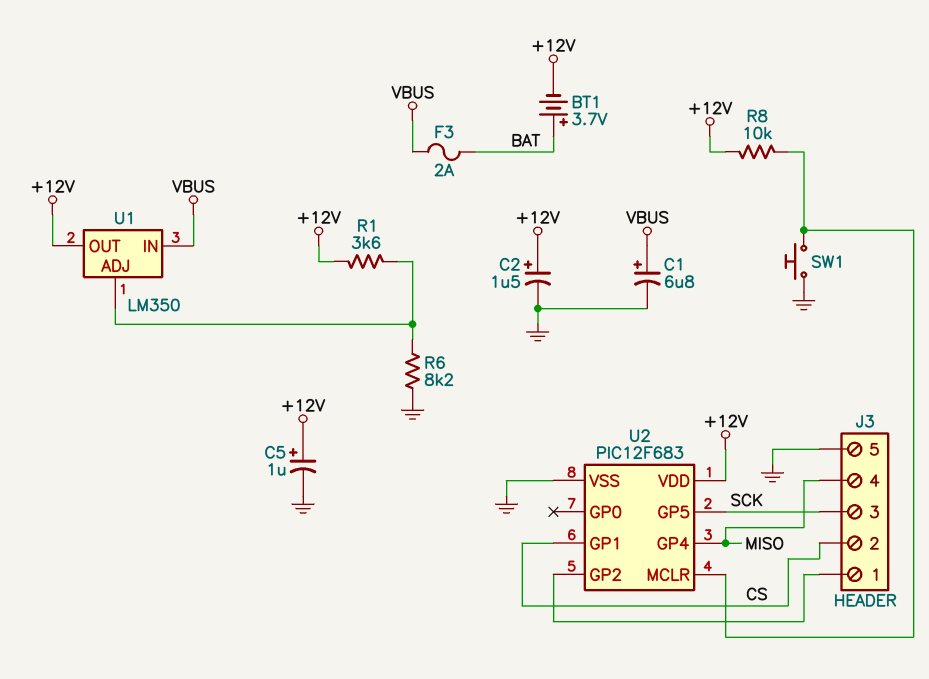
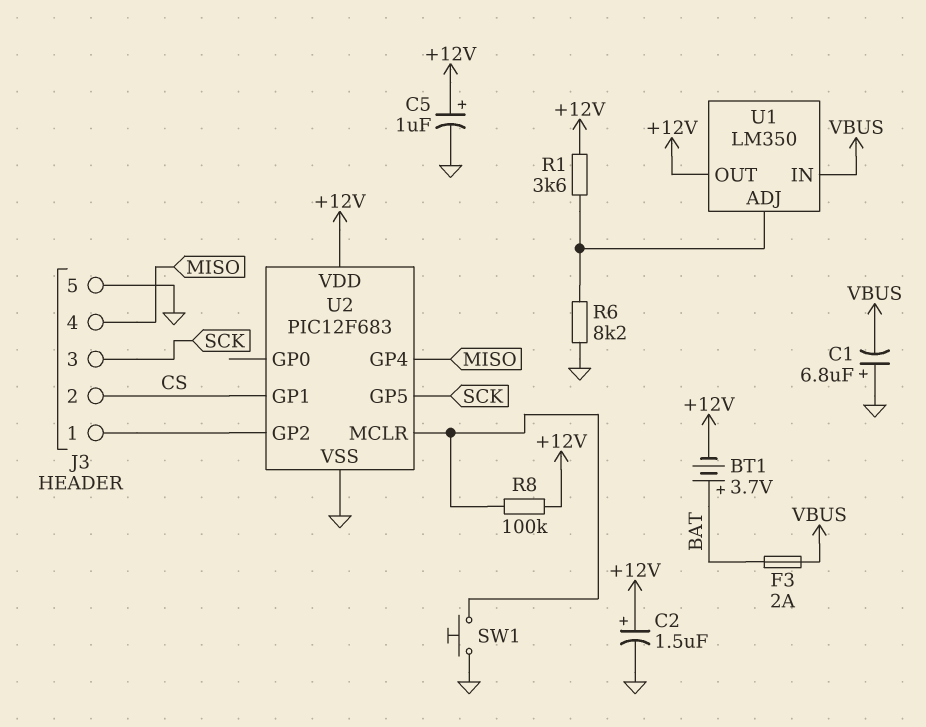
C1: 6.8uF (plus VBUS, minus GND) -> 6.8uF (plus GND, minus VBUS)
R8: 10k (+12V, U2/MCLR) -> 100k (+12V, U2/MCLR)

